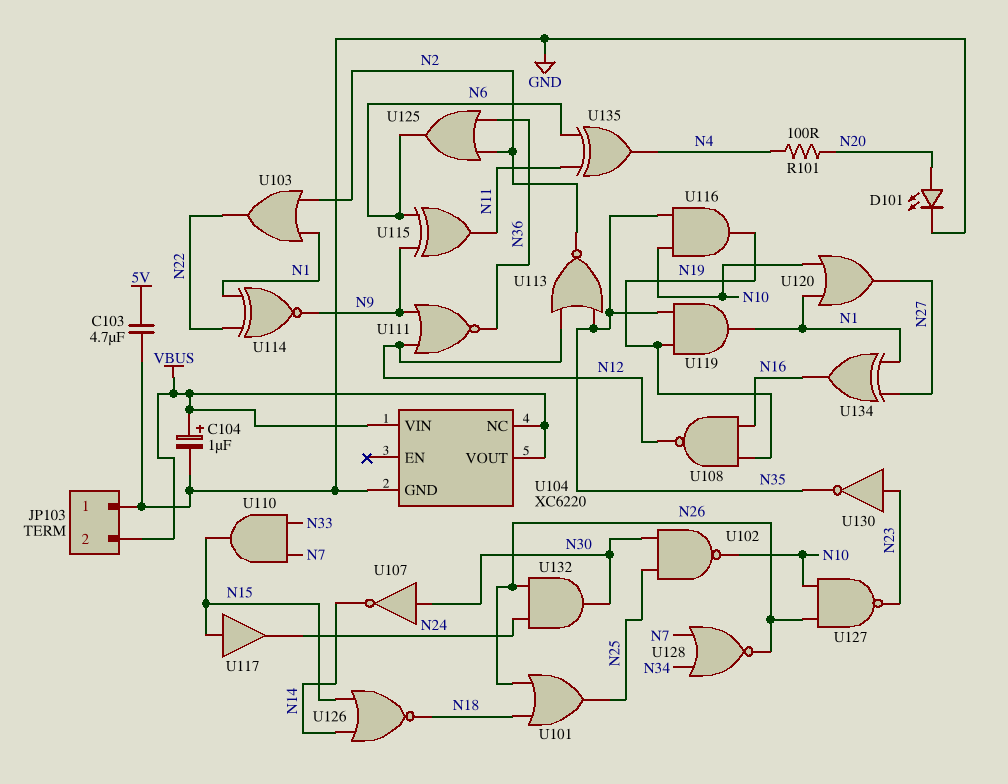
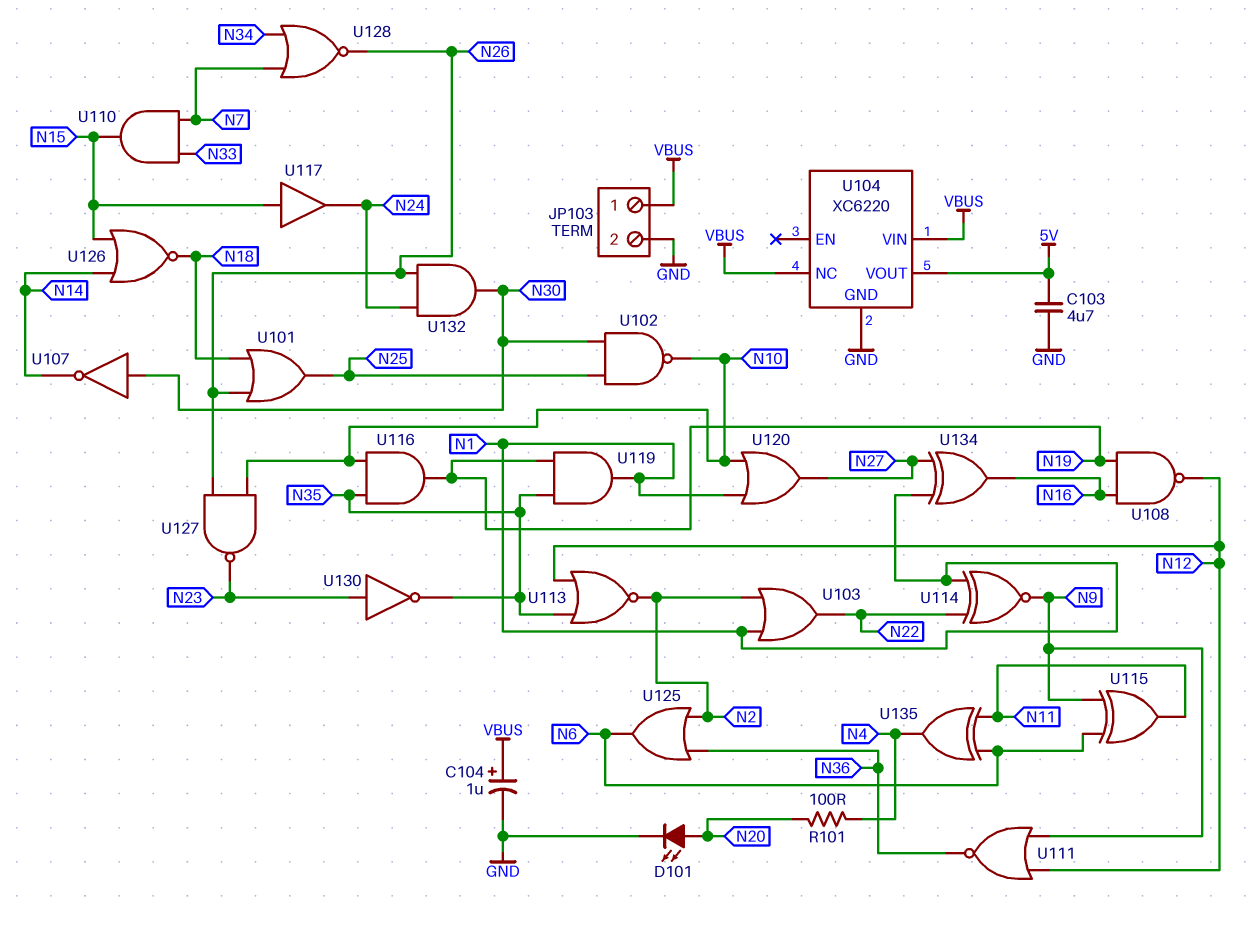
JP103 pin 1: GND -> VBUS
JP103 pin 2: VBUS -> GND
U104 pin VOUT: VBUS -> 5V

